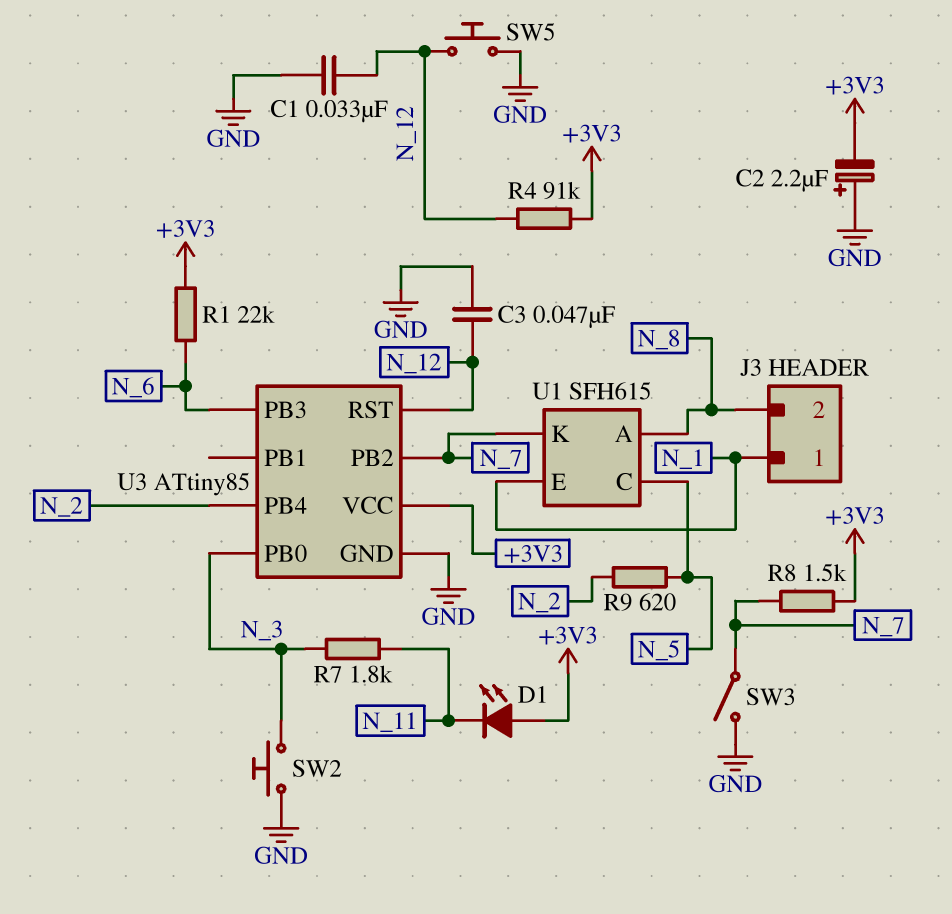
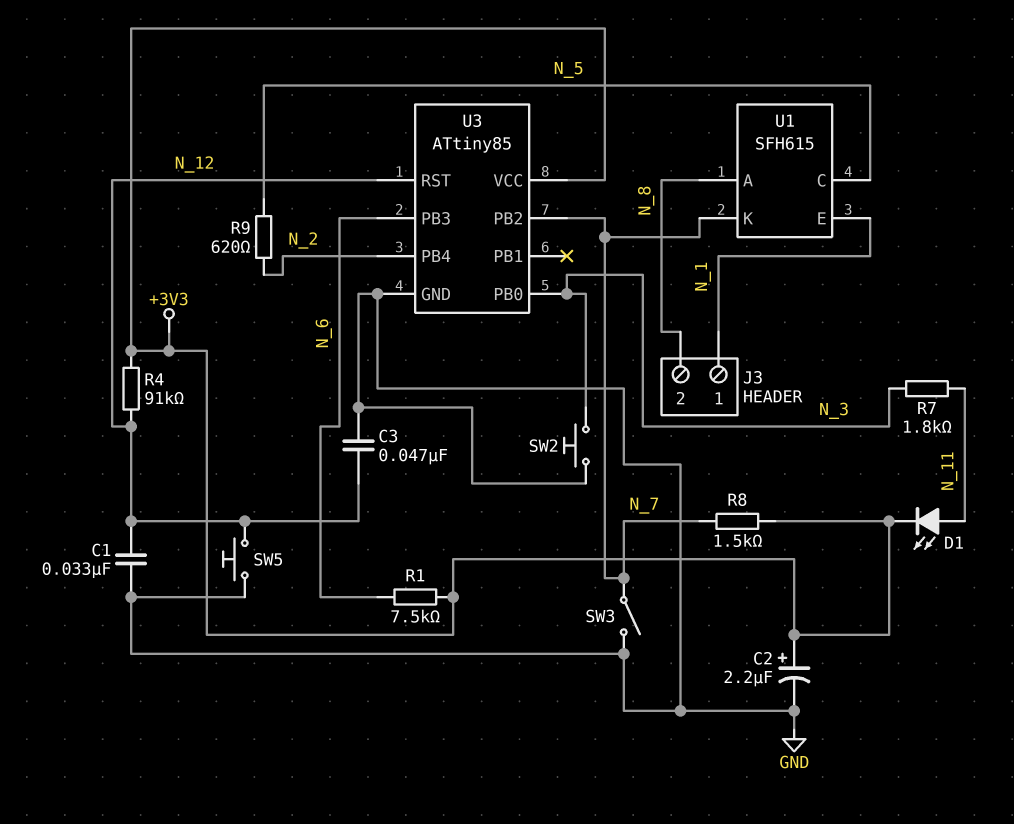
C2: 2.2uF (plus GND, minus +3V3) -> 2.2uF (plus +3V3, minus GND)
D1: LED (A +3V3, K N_11) -> LED (A N_11, K +3V3)
R1: 22k (+3V3, N_6) -> 7.5k (+3V3, N_6)

